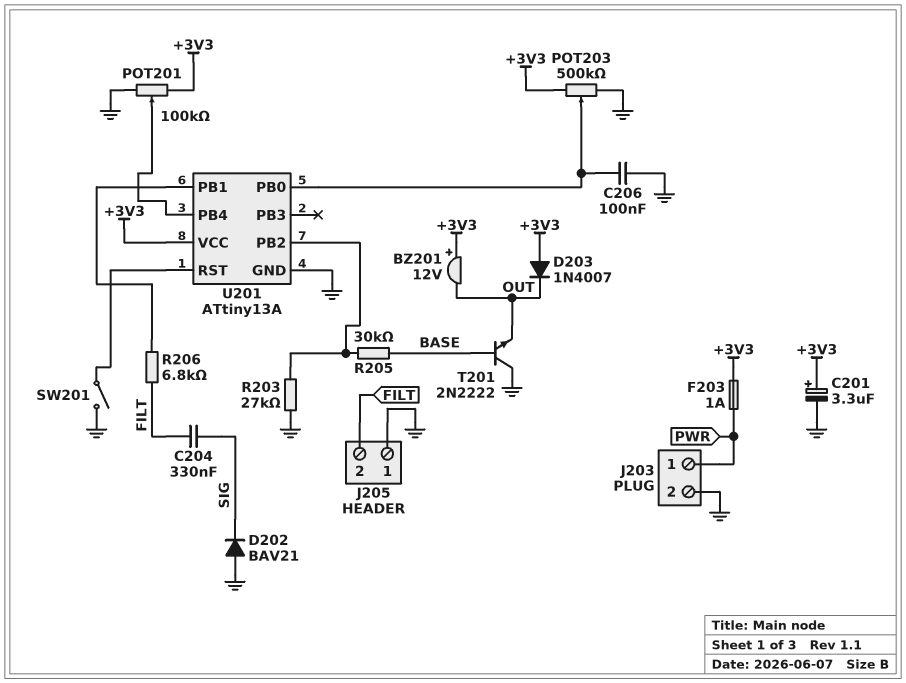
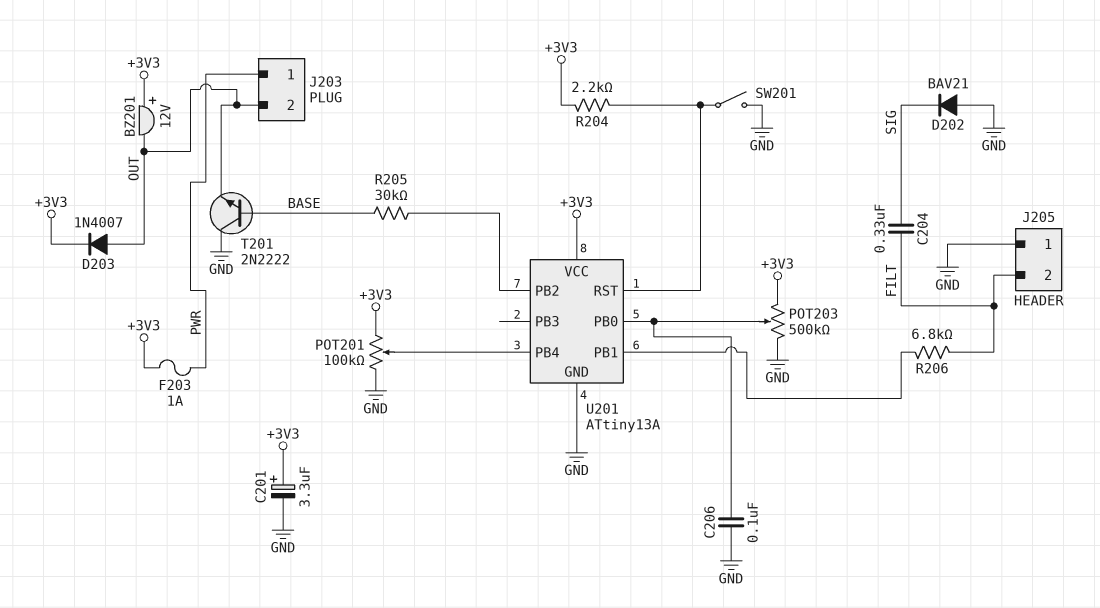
D203: diode 1N4007 (A +3V3, K OUT) -> diode 1N4007 (A OUT, K +3V3)
J203 pin 2: GND -> OUT
R203: 27k (GND, U201/PB2) -> none
R204: none -> 2.2k (+3V3, U201/RST)

